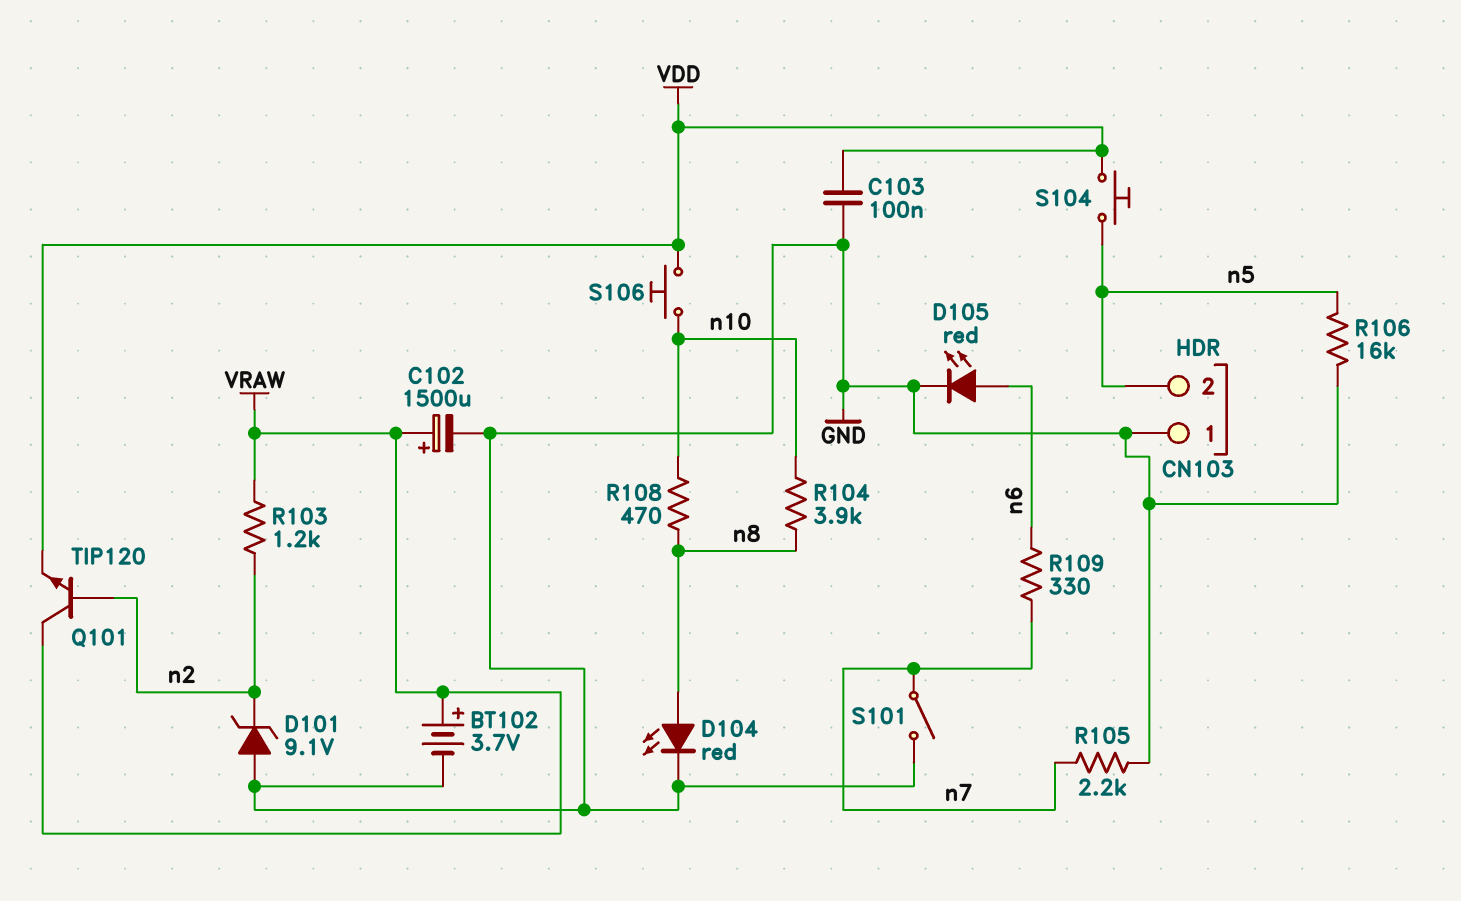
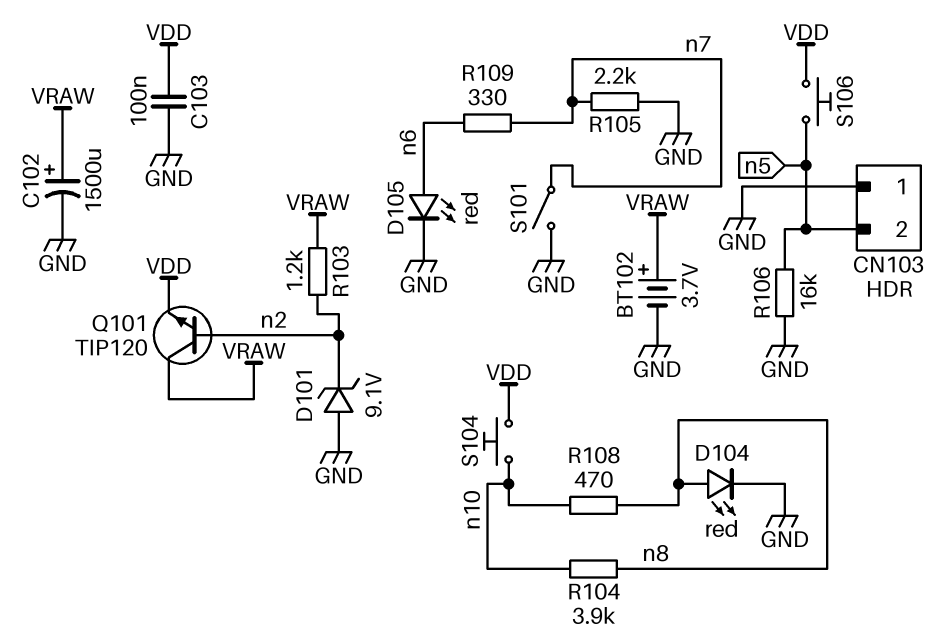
S104: button (VDD, n5) -> button (VDD, n10)
S106: button (VDD, n10) -> button (VDD, n5)

